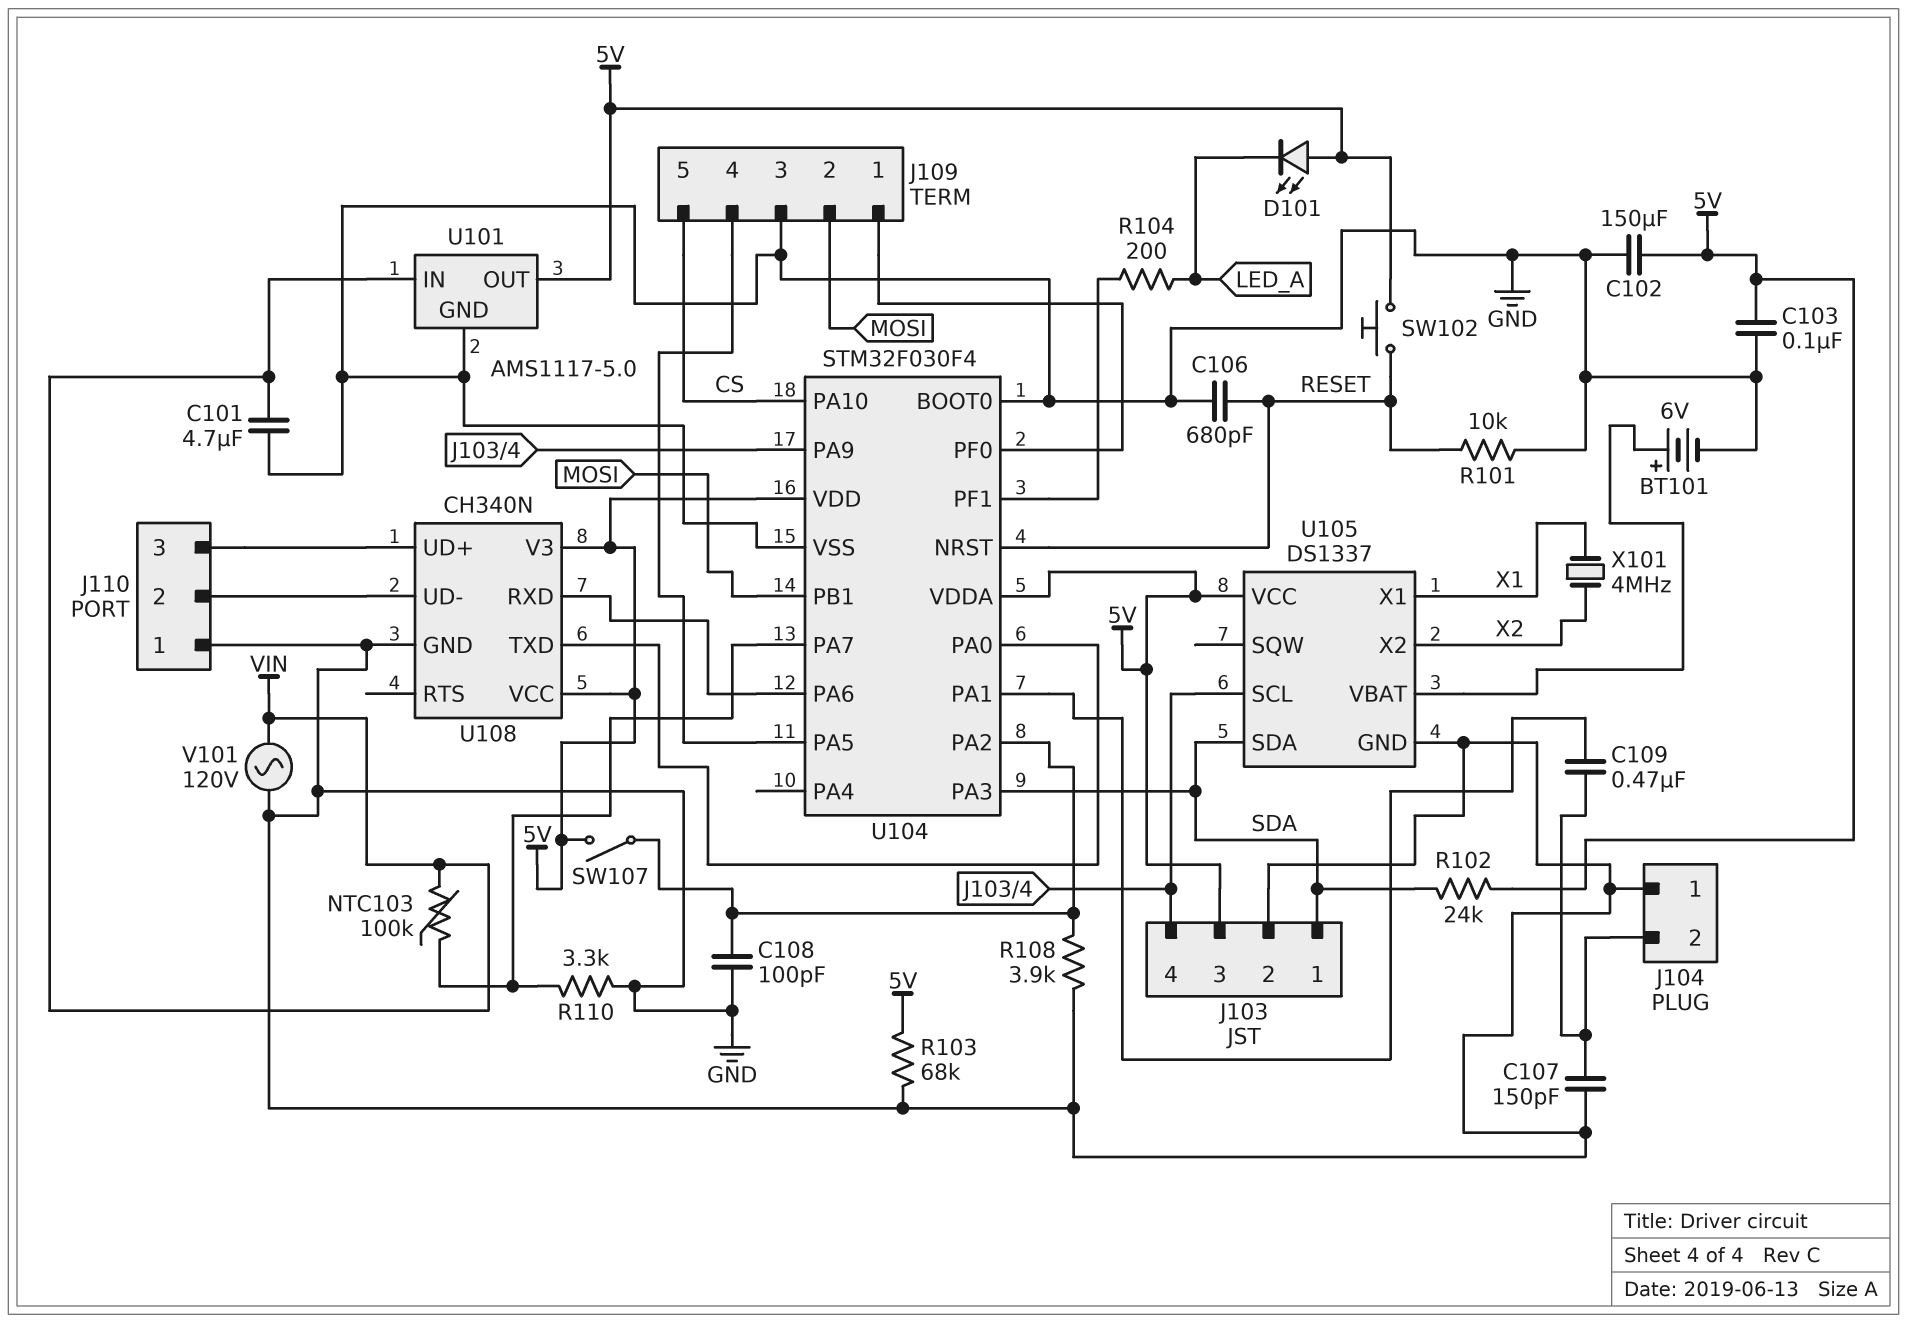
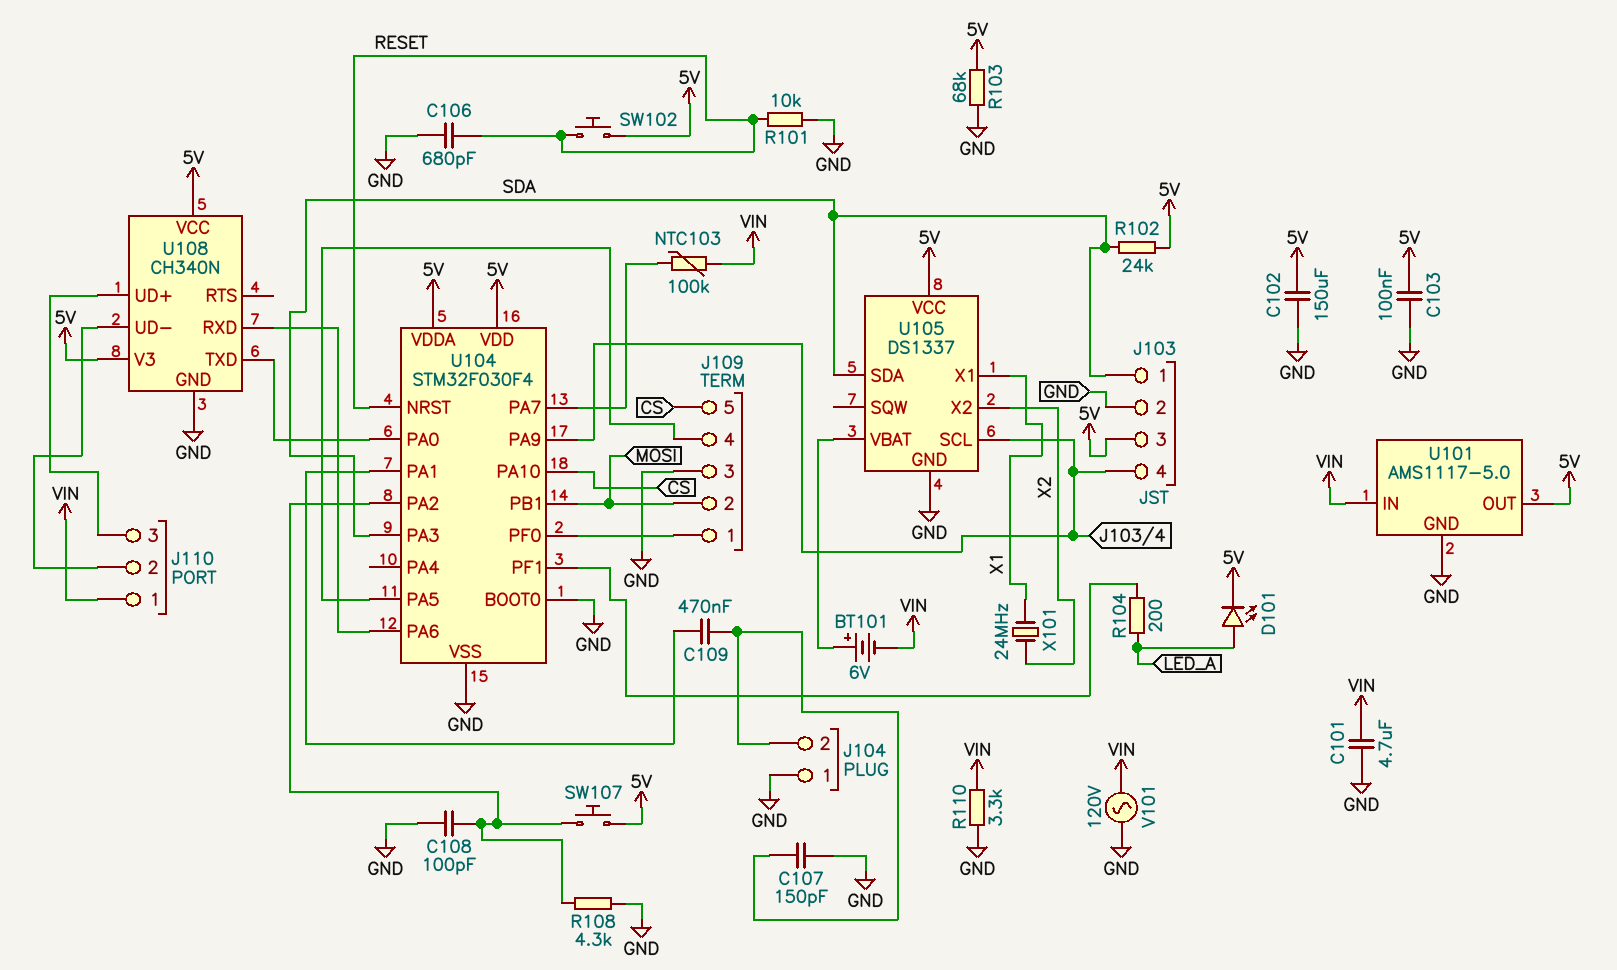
BT101: 6V (plus U105/VBAT, minus GND) -> 6V (plus U105/VBAT, minus VIN)
D101: LED (A 5V, K LED_A) -> LED (A LED_A, K 5V)
J110 pin 1: GND -> VIN
R108: 3.9k (GND, U104/PA2) -> 4.3k (GND, U104/PA2)
R110: 3.3k (GND, U104/PA7) -> 3.3k (GND, VIN)
SW107: switch (5V, U104/PA2) -> button (5V, U104/PA2)
X101: 4MHz (X1, X2) -> 24MHz (X1, X2)

